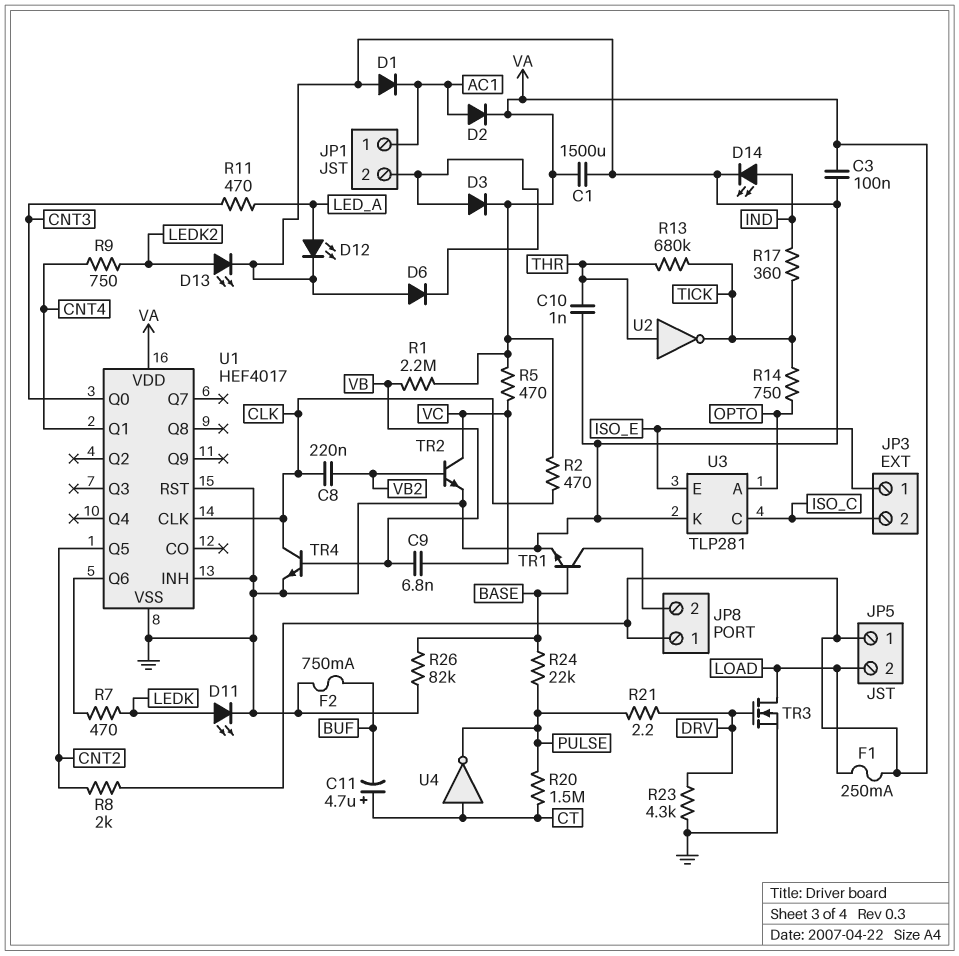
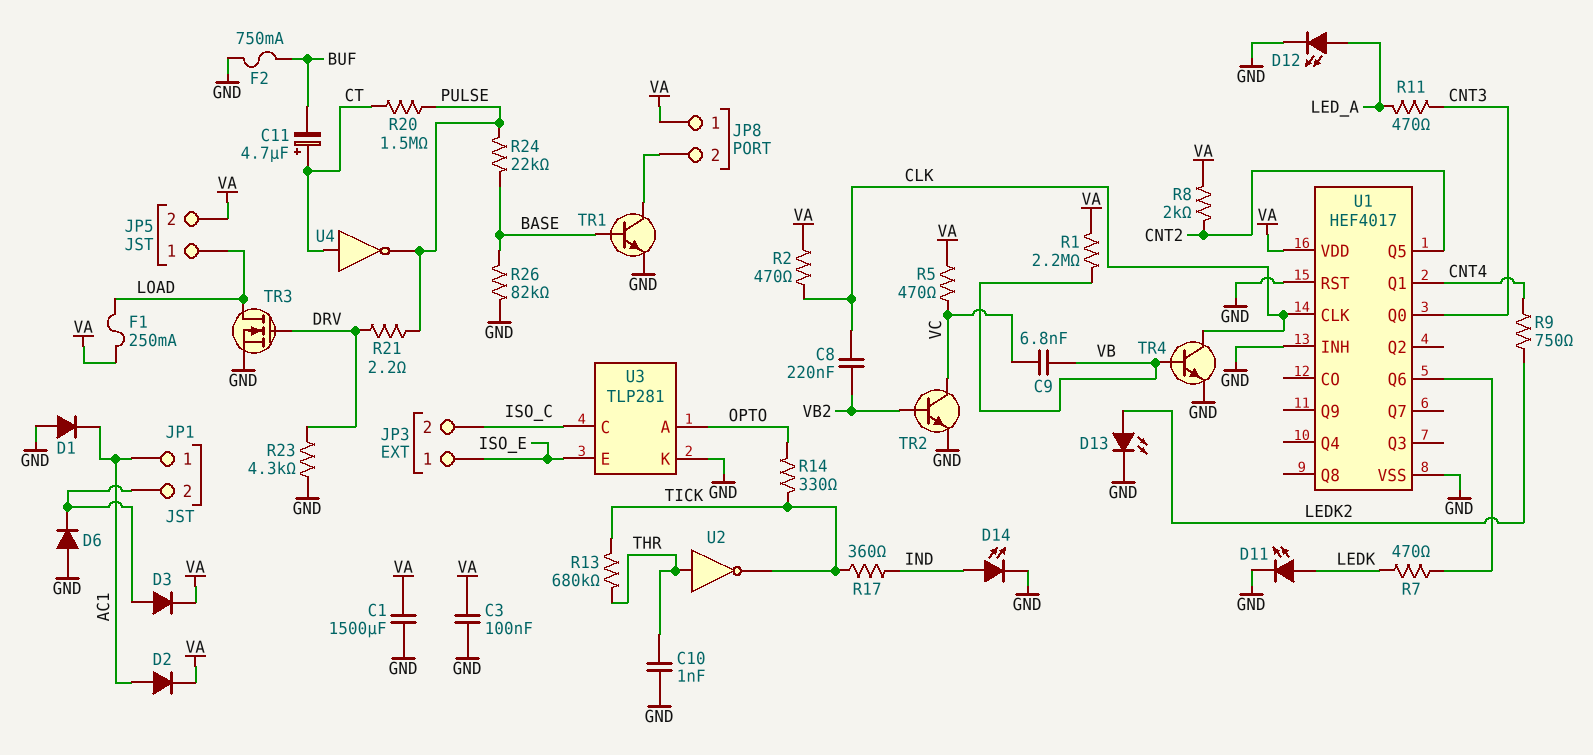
JP5 pin 1: VA -> LOAD
JP5 pin 2: LOAD -> VA
R14: 750 (OPTO, TICK) -> 330 (OPTO, TICK)

